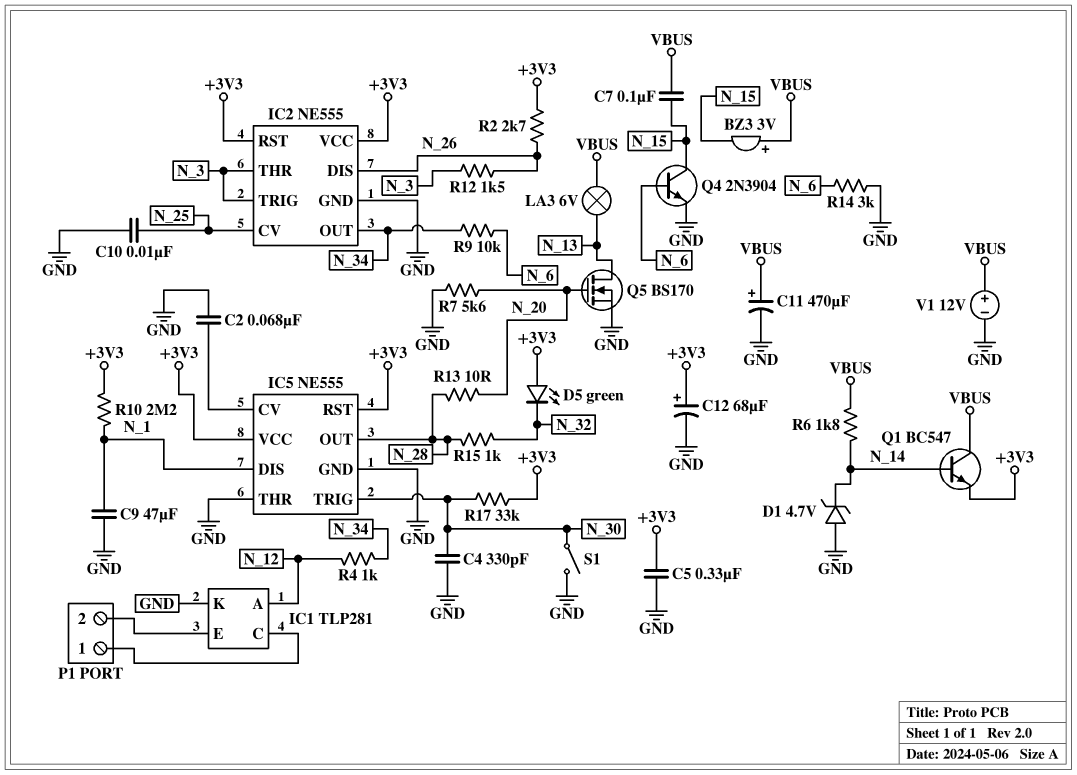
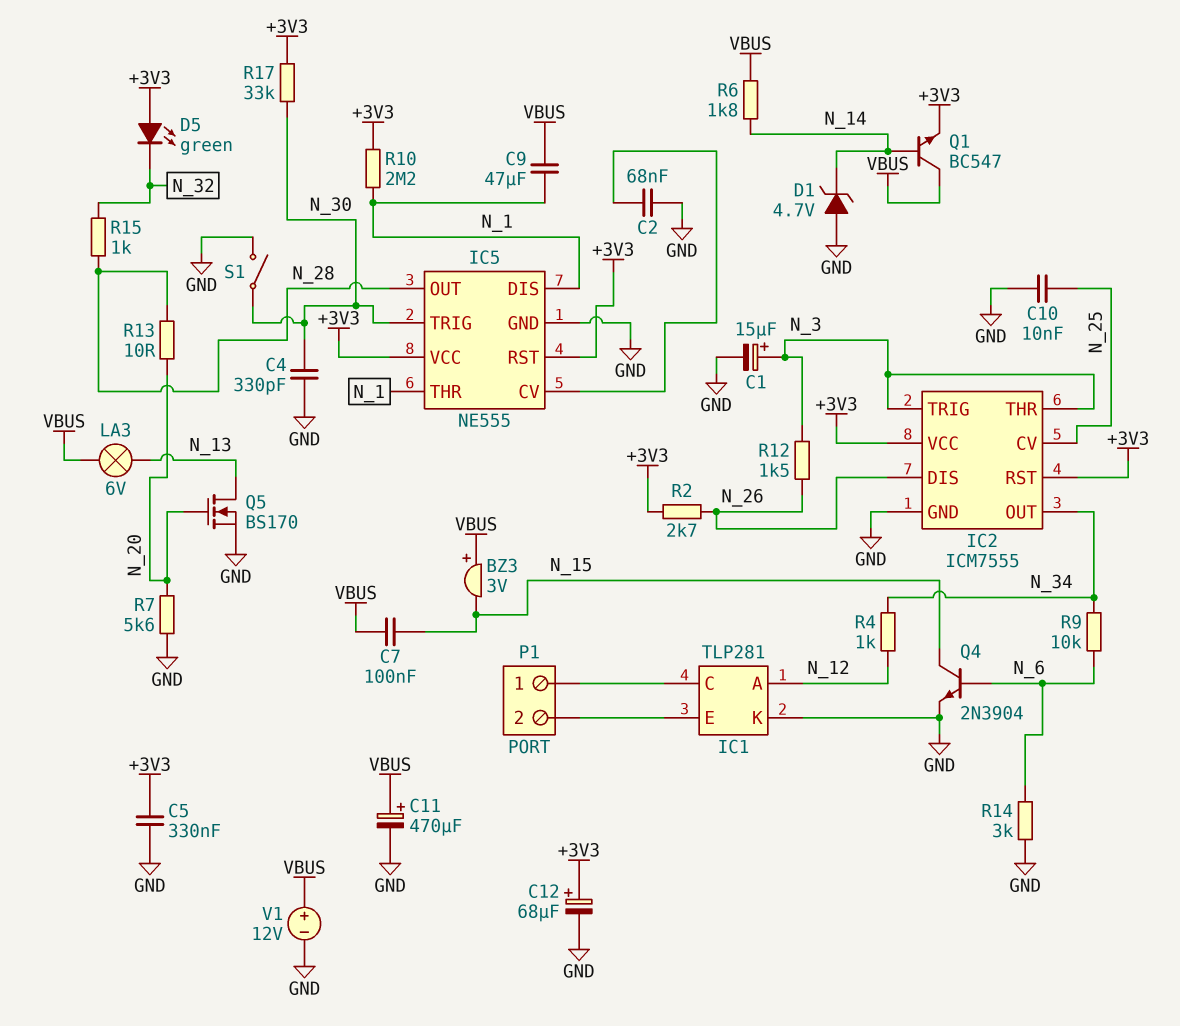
C1: none -> 15uF (plus N_3, minus GND)
C9: 47uF (GND, N_1) -> 47uF (N_1, VBUS)
IC2: NE555 -> ICM7555
IC5 pin THR: GND -> N_1

